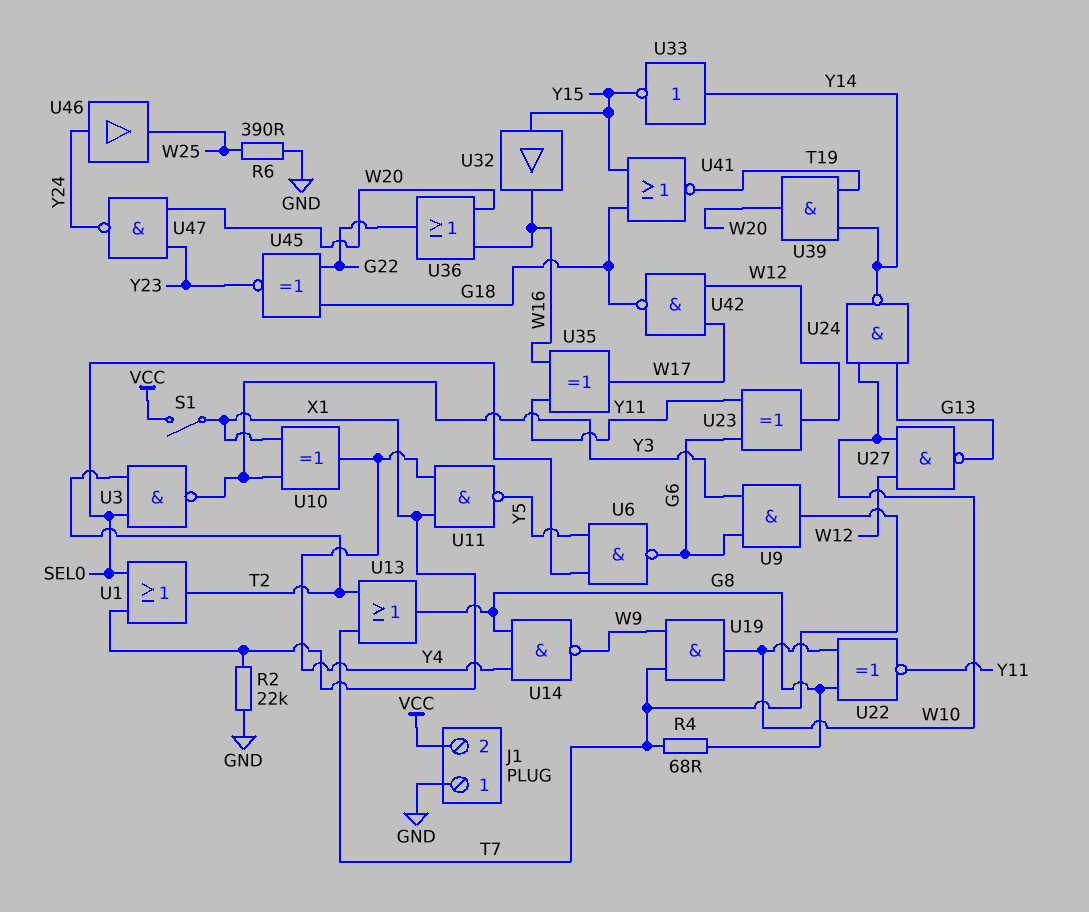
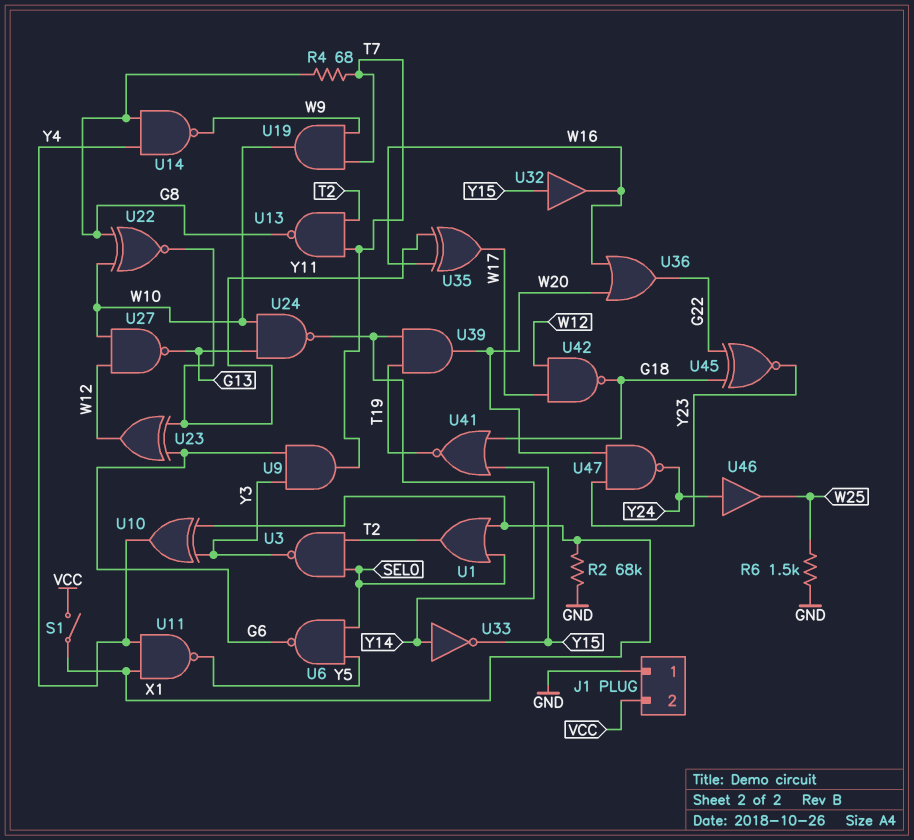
R2: 22k (GND, X1) -> 68k (GND, X1)
R6: 390 (GND, W25) -> 1.5k (GND, W25)
U13: OR (in T2, in T7, out G8) -> NAND (in T2, in T7, out G8)

